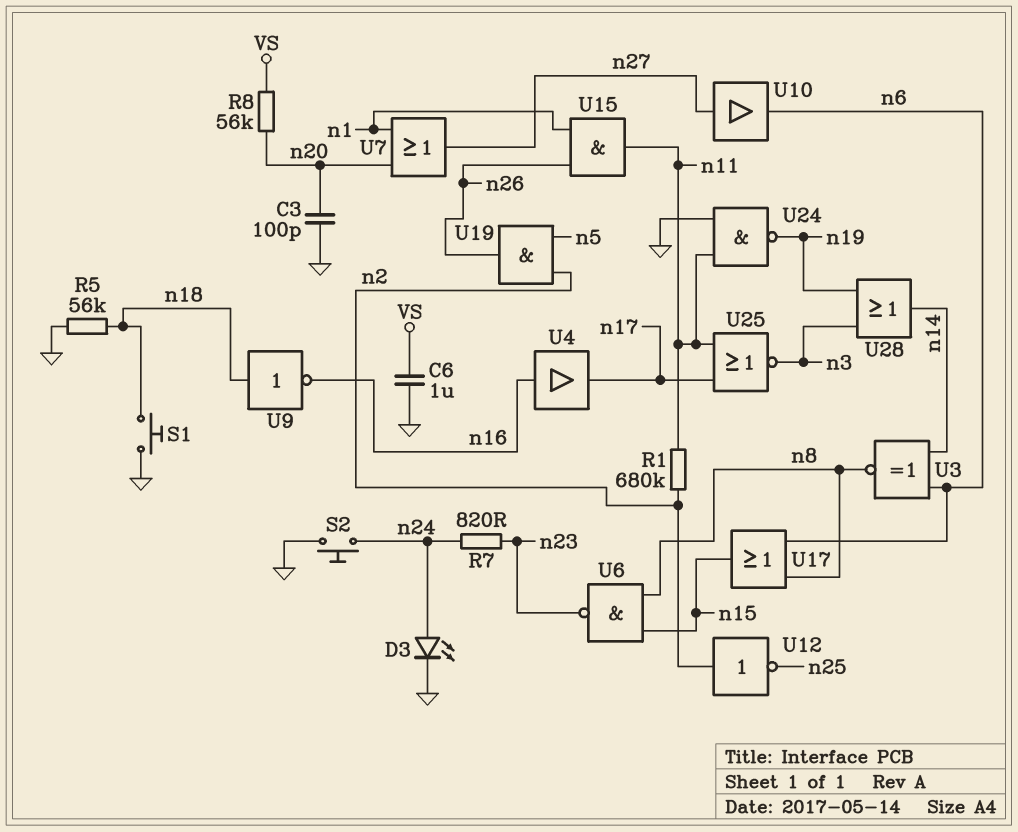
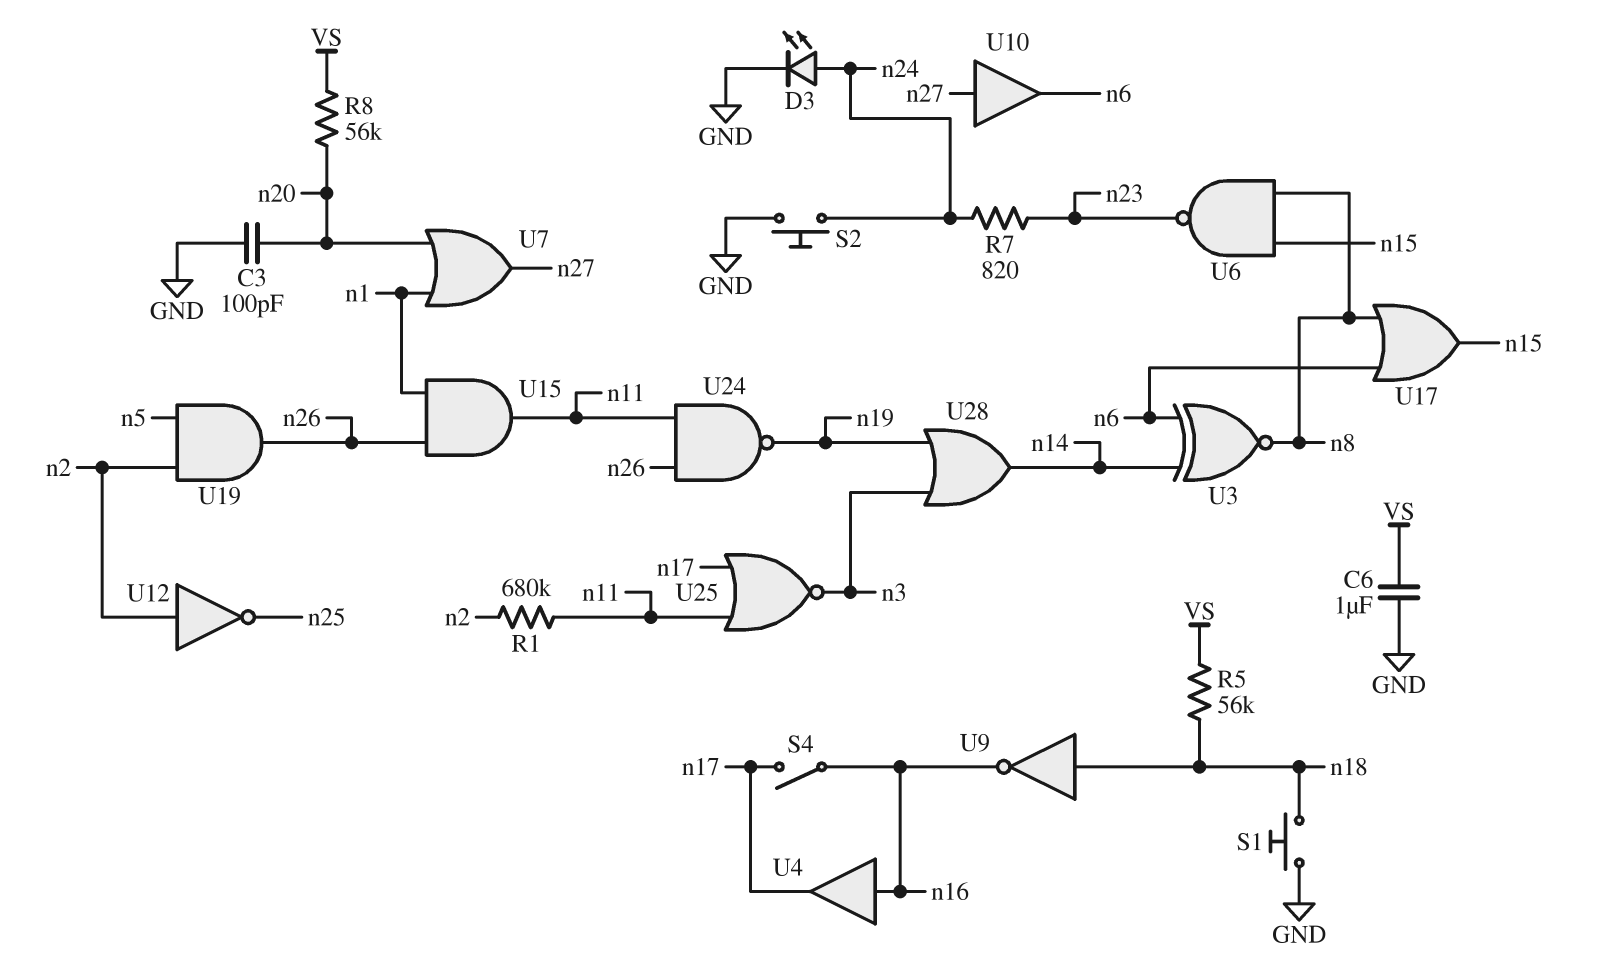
R5: 56k (GND, n18) -> 56k (VS, n18)
S4: none -> switch (n16, n17)
U24: NAND (in GND, in n11, out n19) -> NAND (in n11, in n26, out n19)

